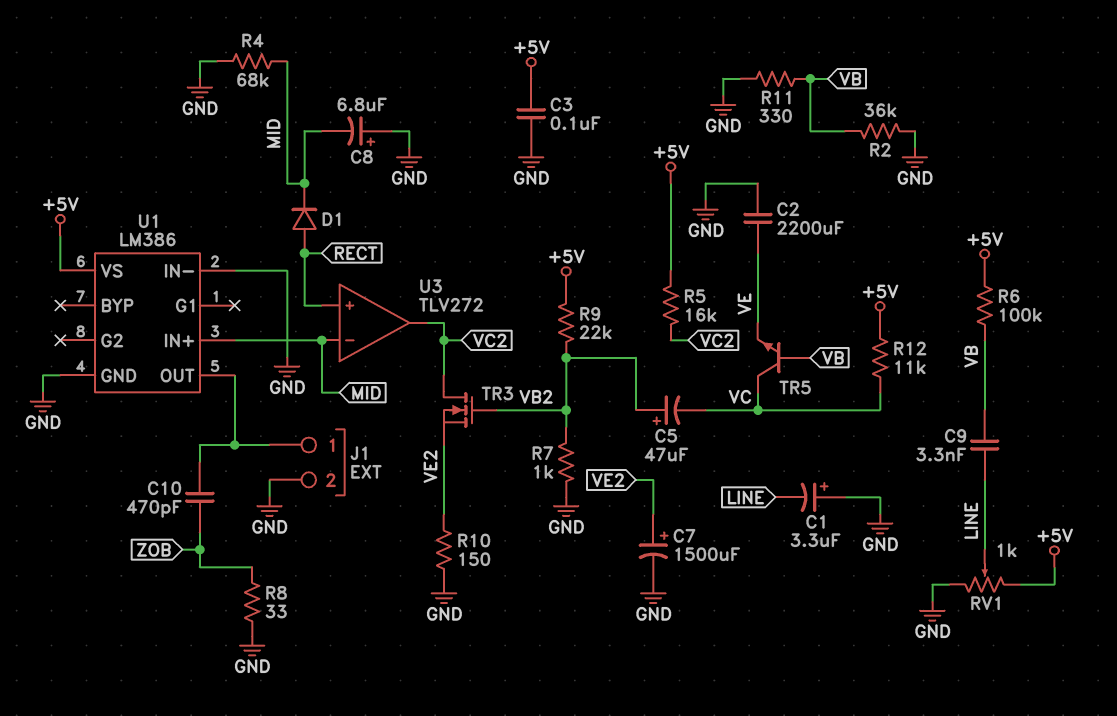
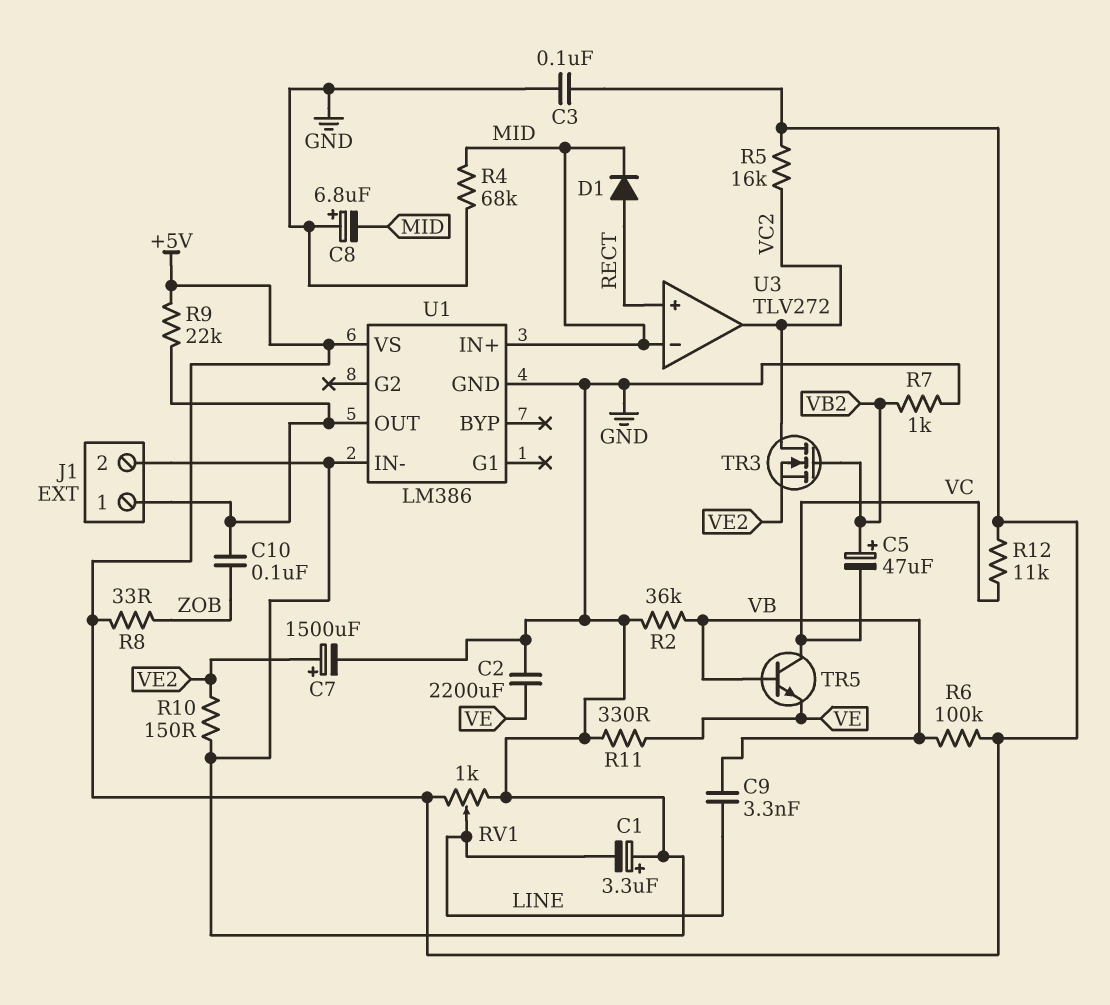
C10: 470pF (J1/1, ZOB) -> 100nF (J1/1, ZOB)
R8: 33 (GND, ZOB) -> 33 (+5V, ZOB)
R9: 22k (+5V, VB2) -> 22k (+5V, J1/1)
R11: 330 (GND, VB) -> 330 (GND, VE)

